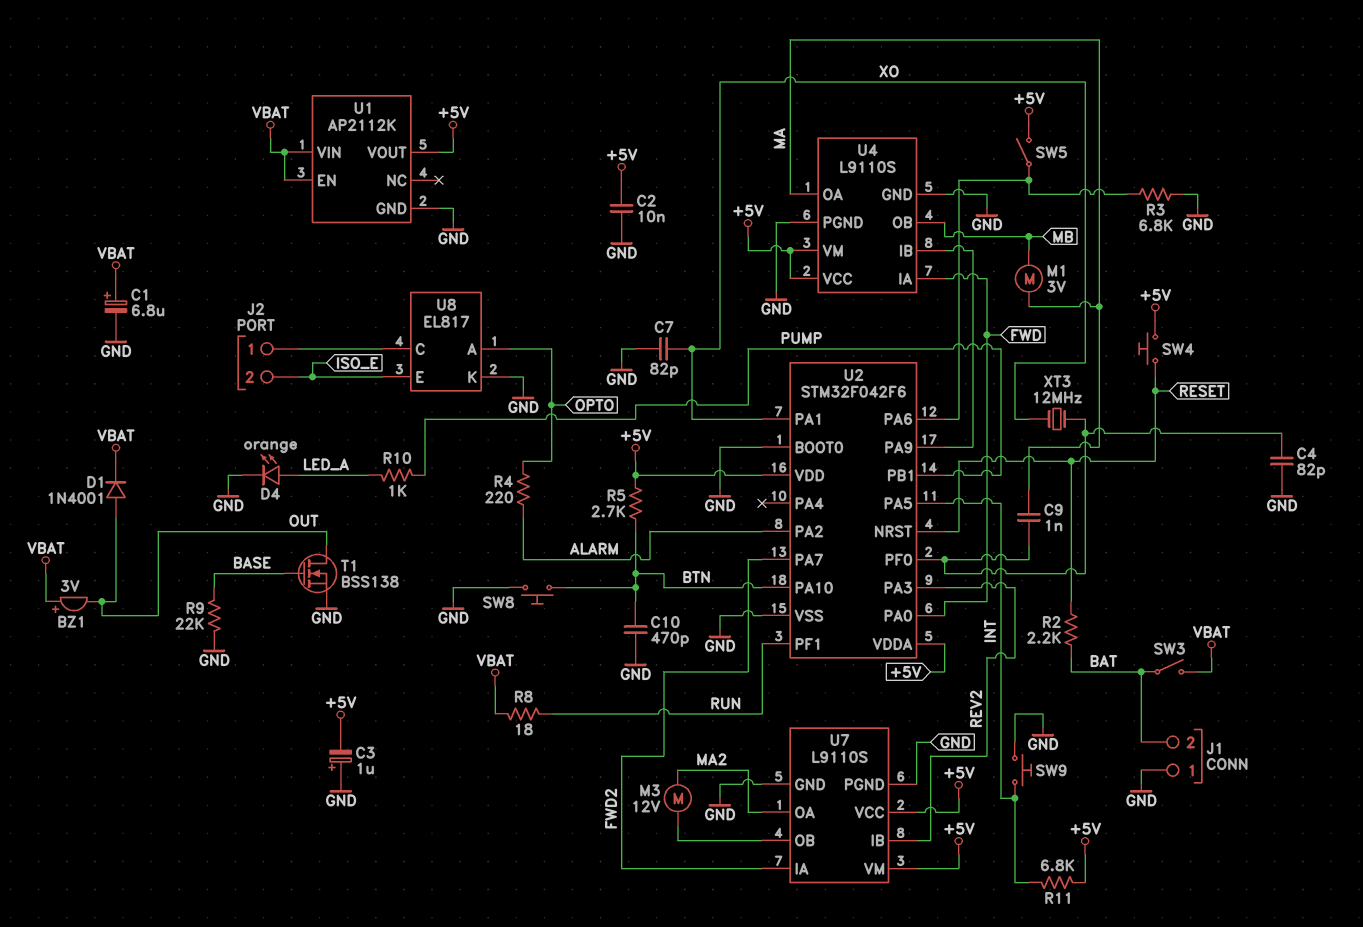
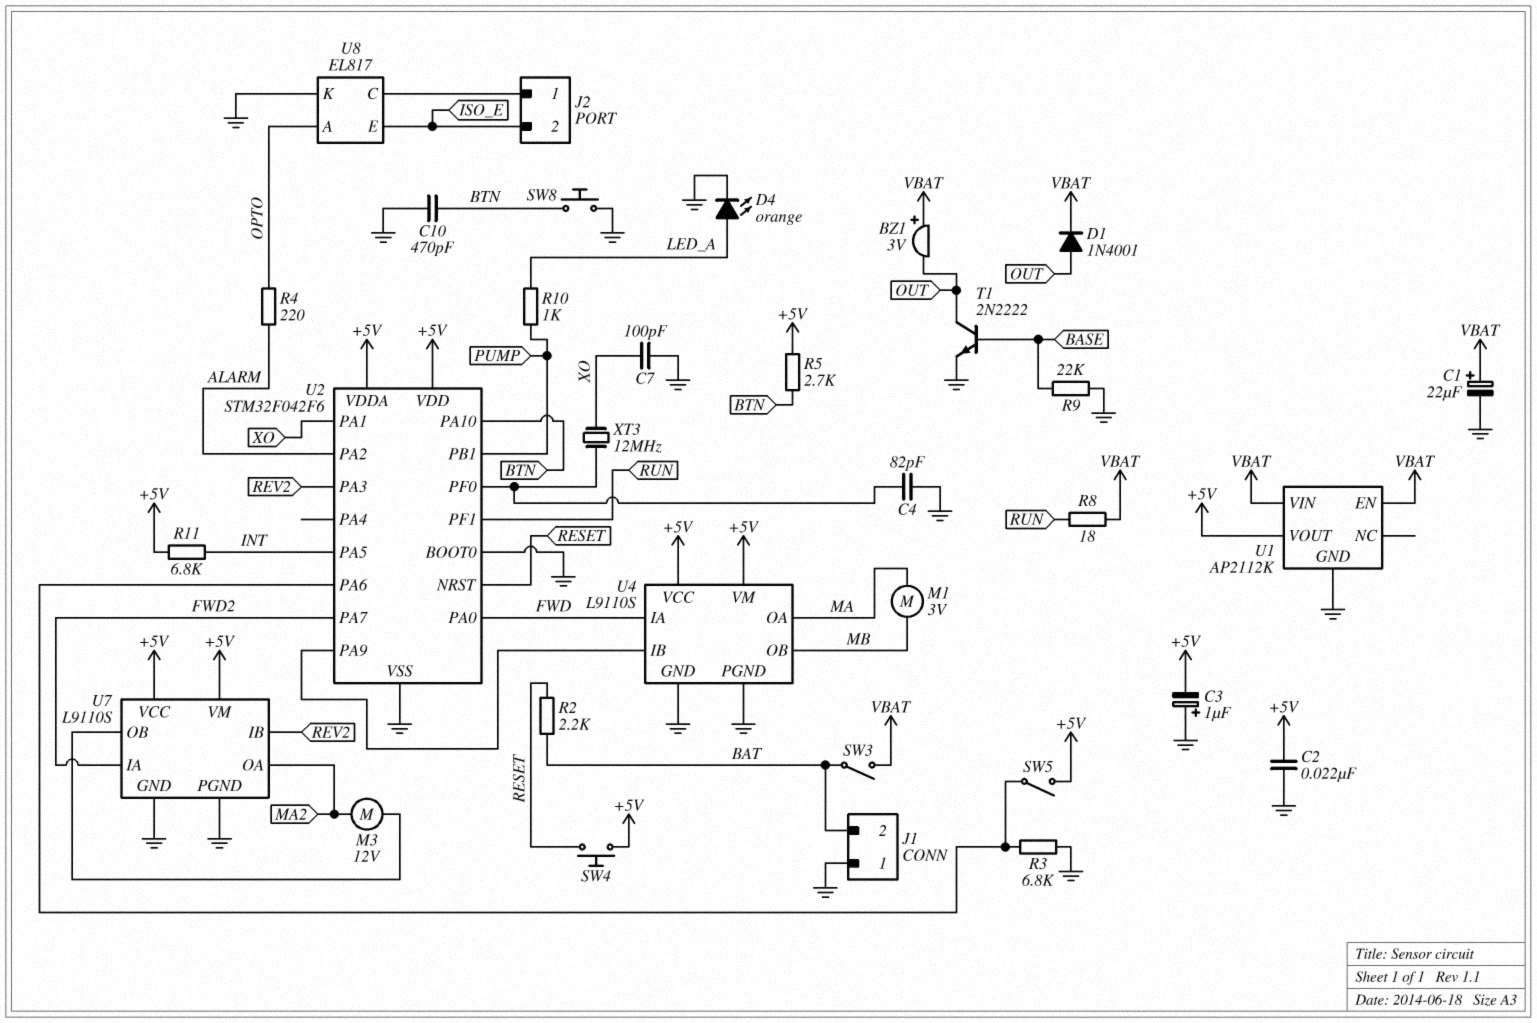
C1: 6.8uF (plus VBAT, minus GND) -> 22uF (plus VBAT, minus GND)
C2: 10nF (+5V, GND) -> 22nF (+5V, GND)
C7: 82pF (GND, XO) -> 100pF (GND, XO)
C9: 1nF (MA, U2/PF0) -> none
SW9: button (GND, INT) -> none
T1: NMOS BSS138 (G BASE, D OUT, S GND) -> NPN 2N2222 (B BASE, C OUT, E GND)

